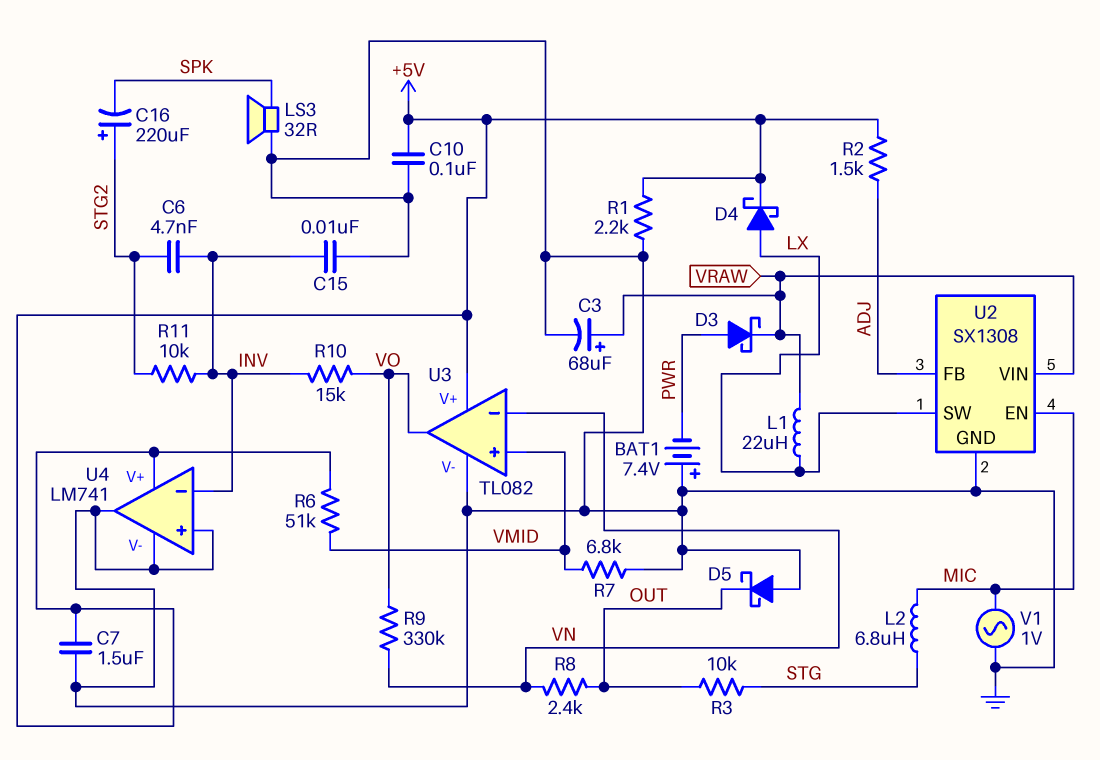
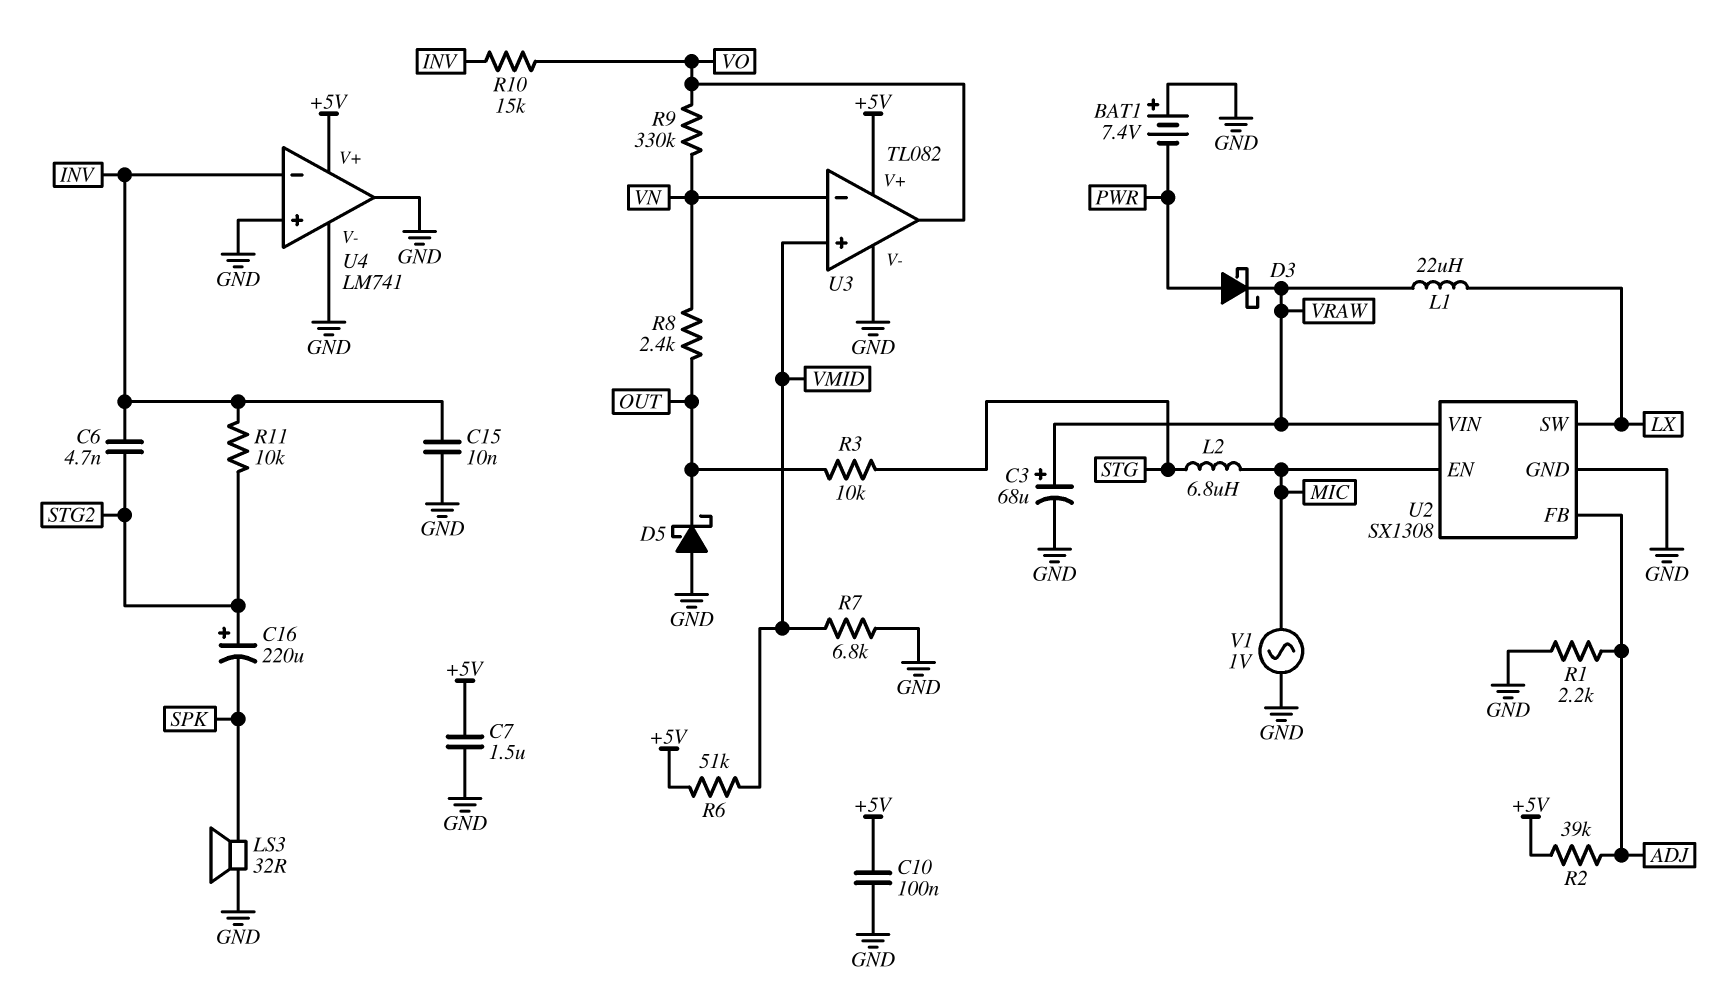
D4: schottky (A LX, K +5V) -> none
R1: 2.2k (+5V, GND) -> 2.2k (ADJ, GND)
R2: 1.5k (+5V, ADJ) -> 39k (+5V, ADJ)

